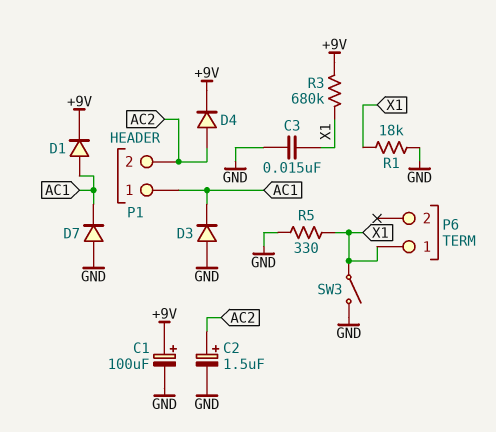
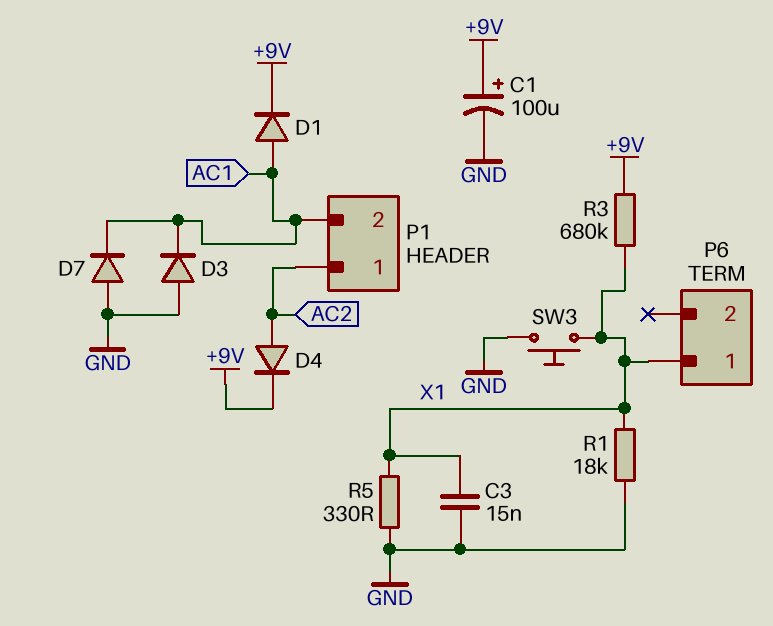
C2: 1.5uF (plus AC2, minus GND) -> none
P1 pin 1: AC1 -> AC2
P1 pin 2: AC2 -> AC1
SW3: switch (GND, X1) -> button (GND, X1)

